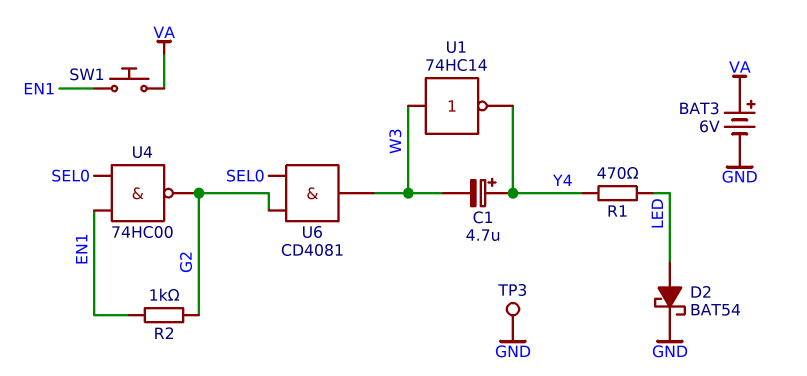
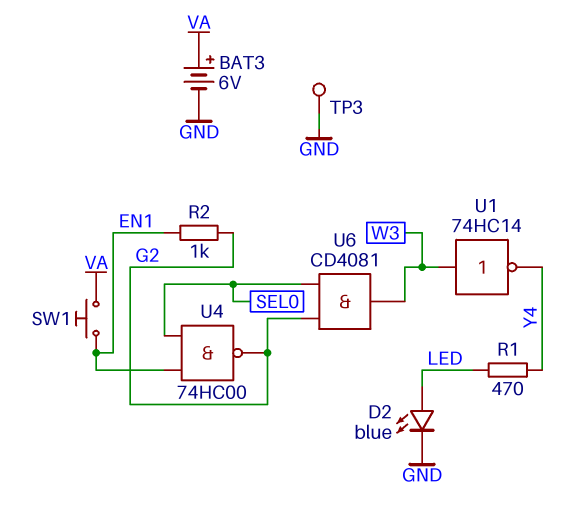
C1: 4.7uF (plus Y4, minus W3) -> none
D2: schottky BAT54 (A LED, K GND) -> LED blue (A LED, K GND)

